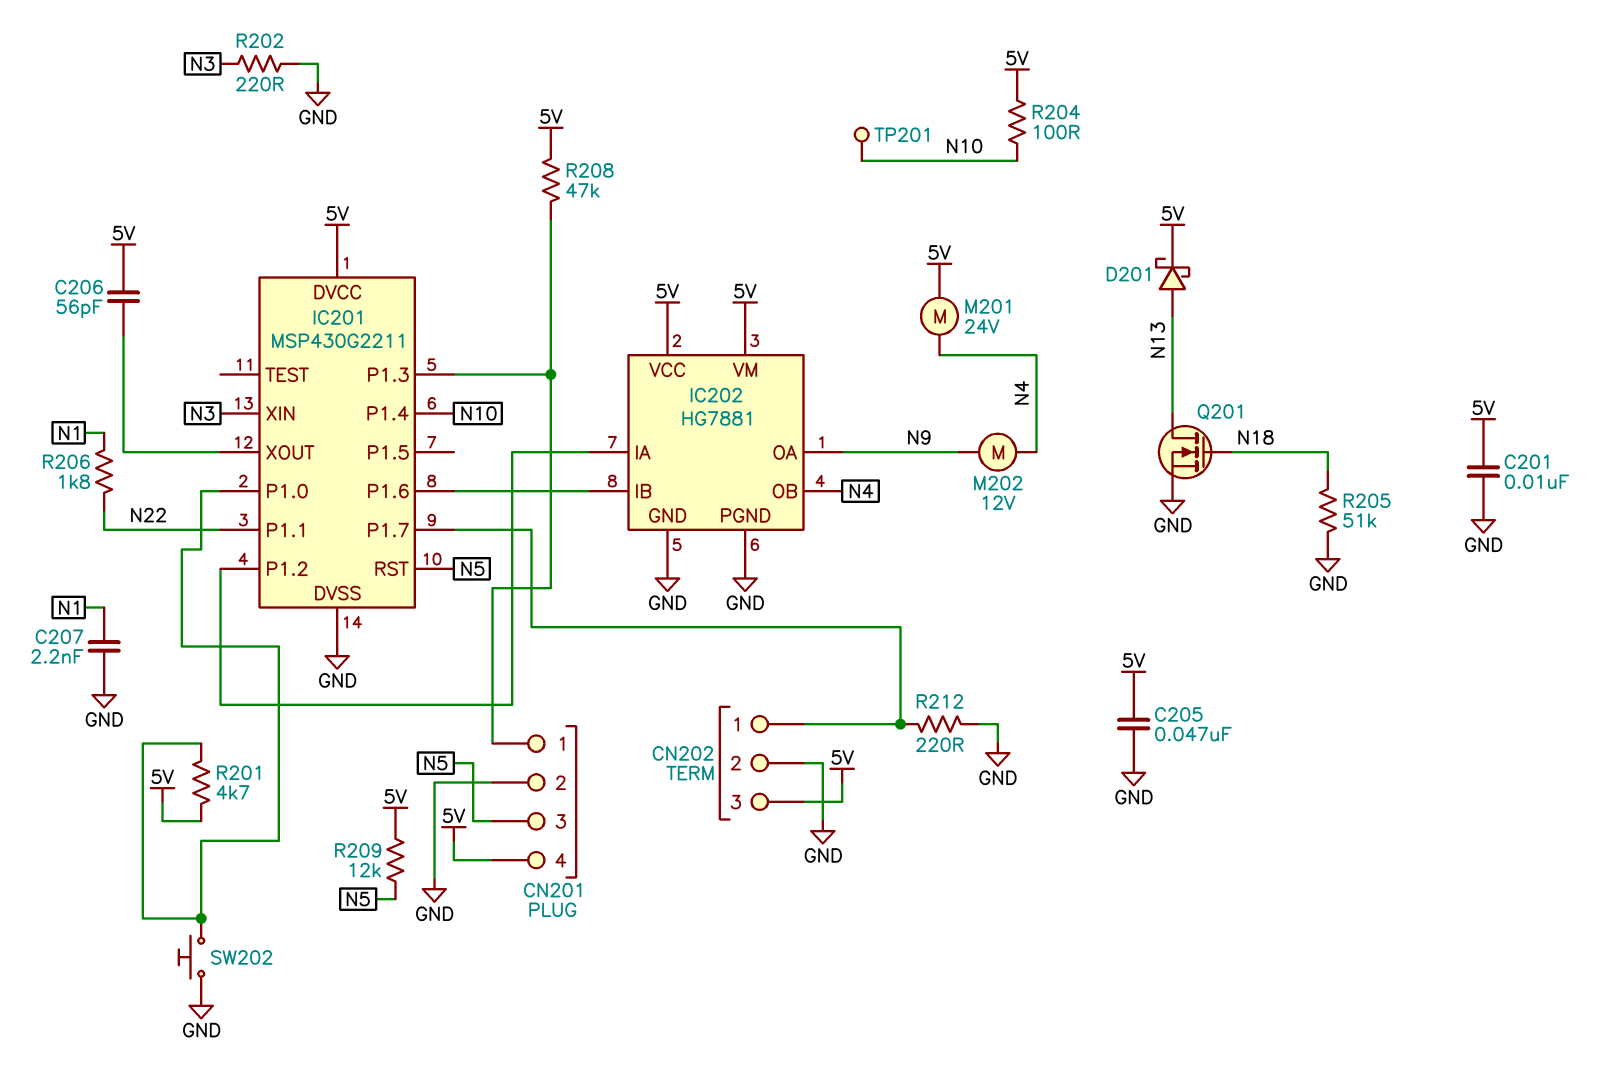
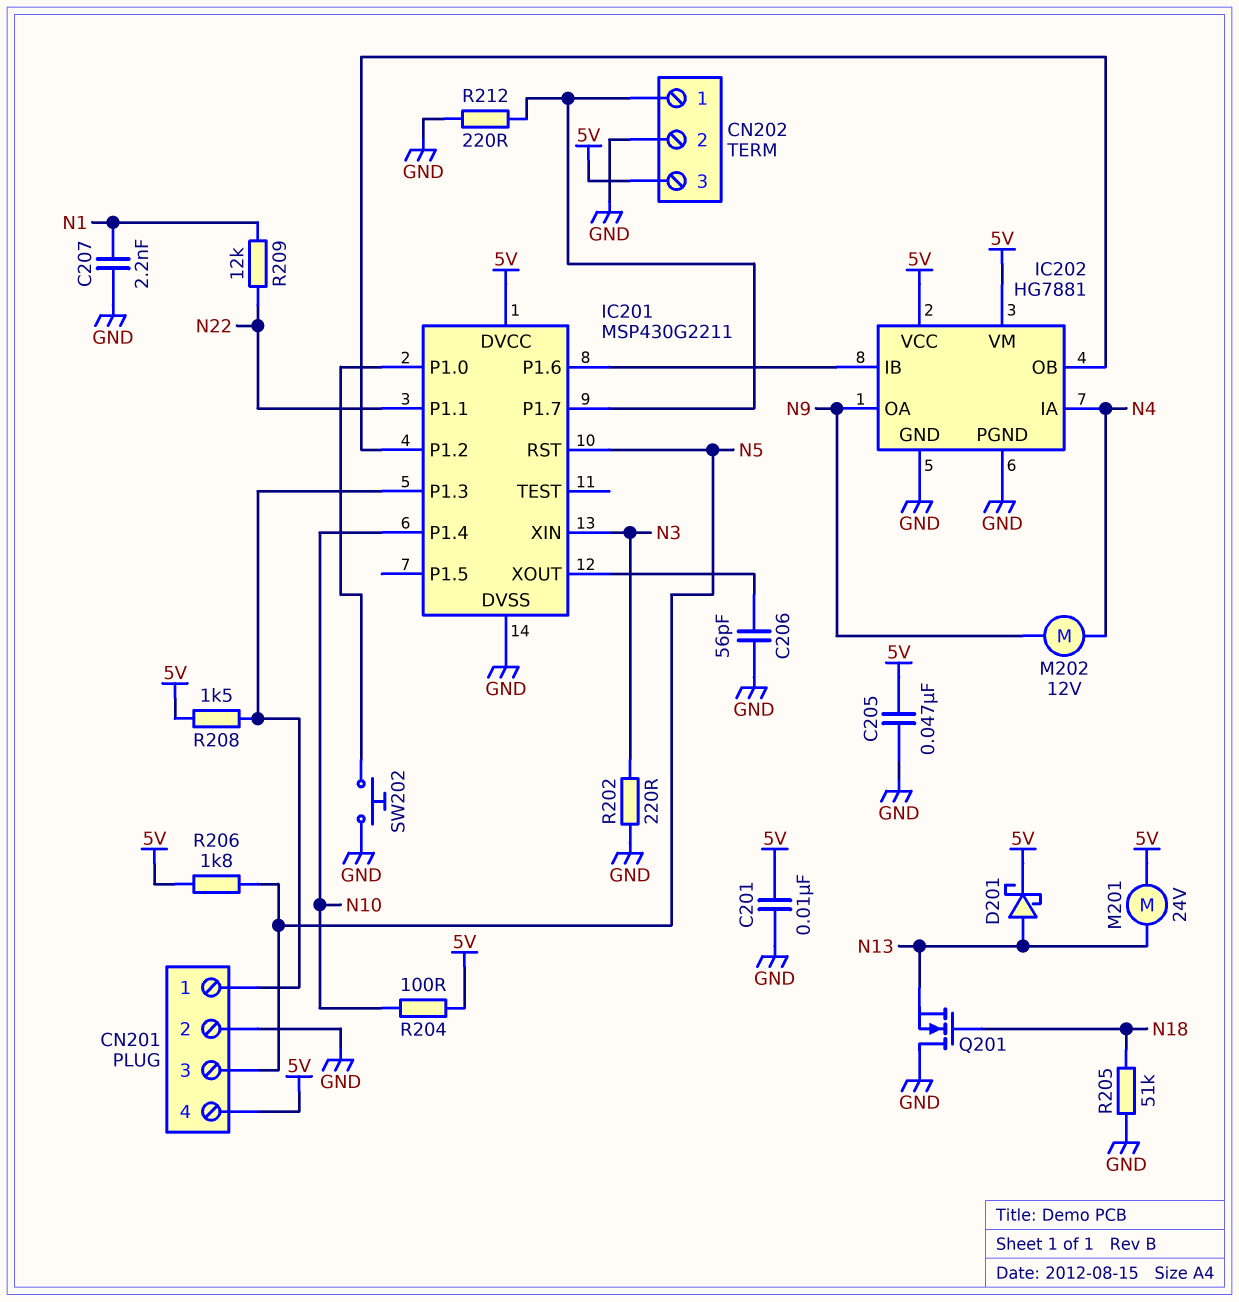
C206: 56pF (5V, IC201/XOUT) -> 56pF (GND, IC201/XOUT)
IC202 pin IA: IC201/P1.2 -> N4
IC202 pin OB: N4 -> IC201/P1.2
M201: motor 24V (5V, N4) -> motor 24V (5V, N13)
Q201: NMOS (G N18, D N13, S GND) -> NMOS (G N18, D GND, S N13)
R201: 4.7k (5V, IC201/P1.0) -> none
R206: 1.8k (N1, N22) -> 1.8k (5V, N5)
R208: 47k (5V, CN201/1) -> 1.5k (5V, CN201/1)
R209: 12k (5V, N5) -> 12k (N1, N22)
TP201: test point (N10) -> none

